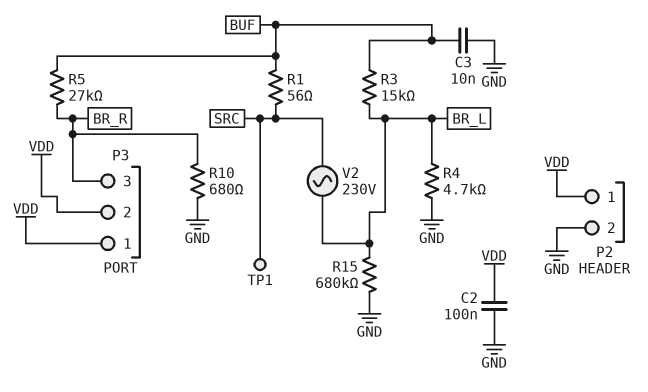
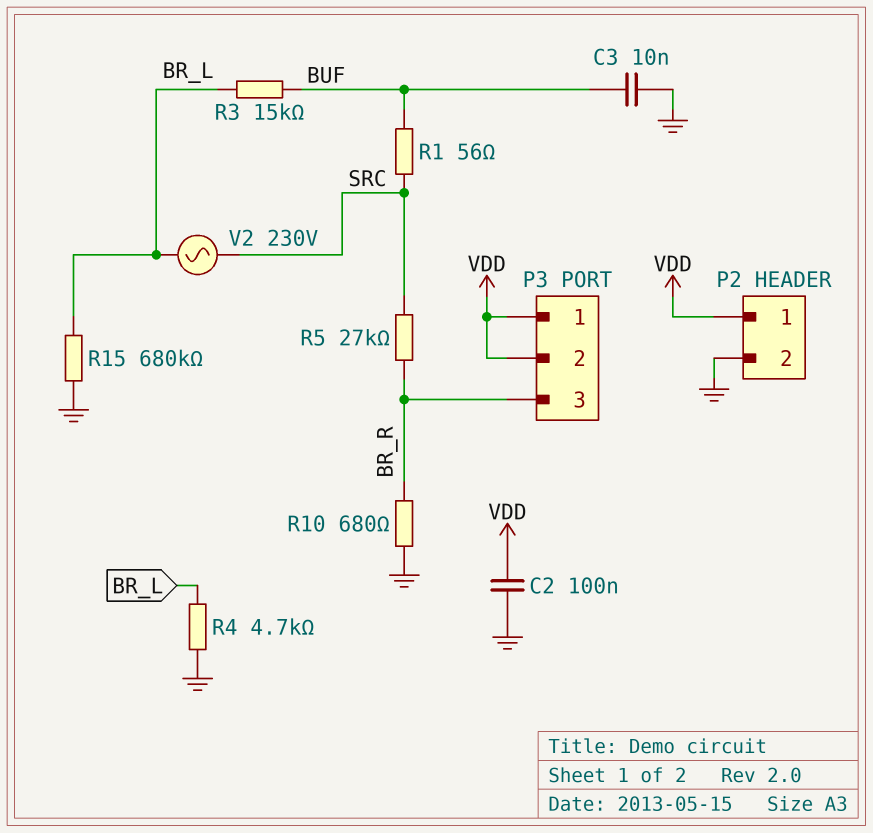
R5: 27k (BR_R, BUF) -> 27k (BR_R, SRC)
TP1: test point (SRC) -> none

